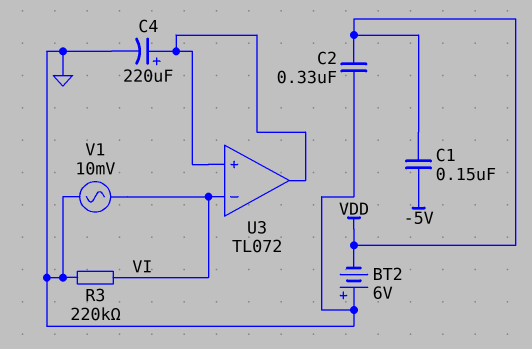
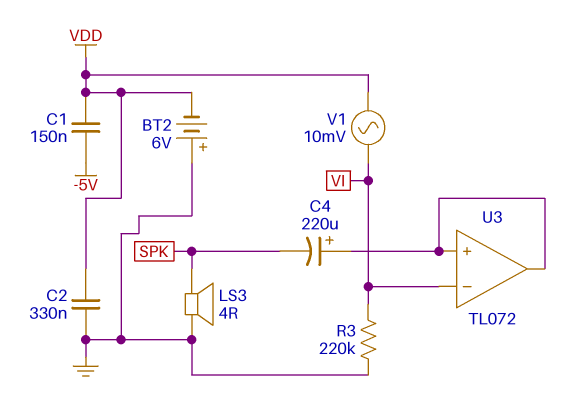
C4: 220uF (plus U3/in+, minus GND) -> 220uF (plus U3/in+, minus SPK)
LS3: none -> speaker 4R (GND, SPK)
V1: AC 10mV (GND, VI) -> AC 10mV (VDD, VI)

